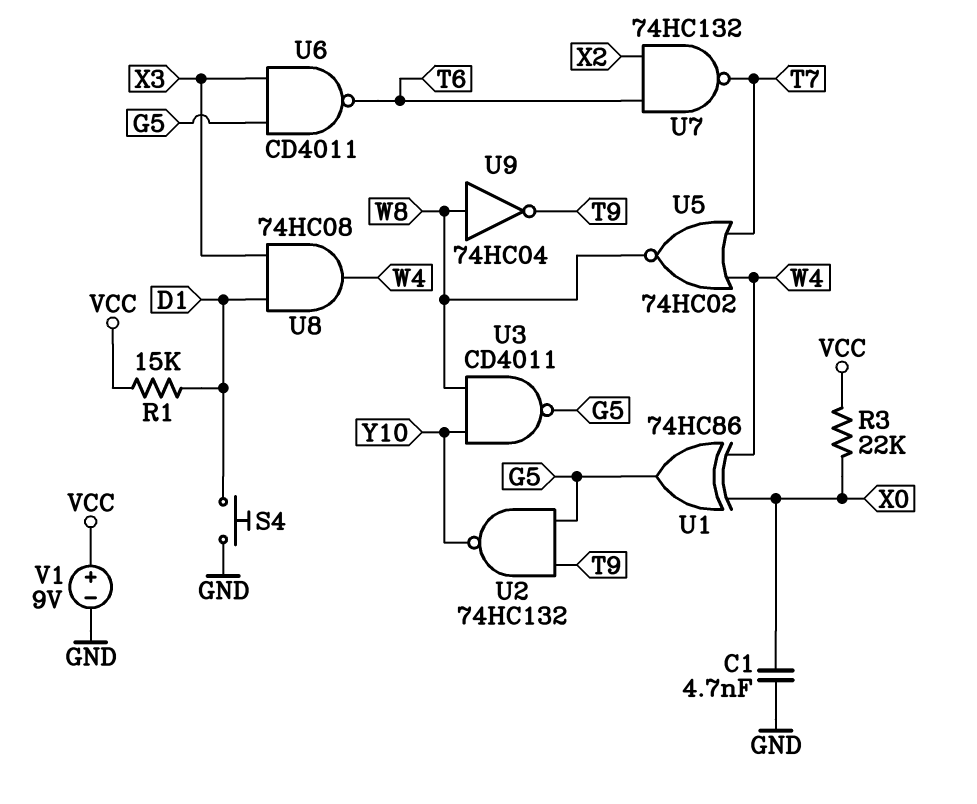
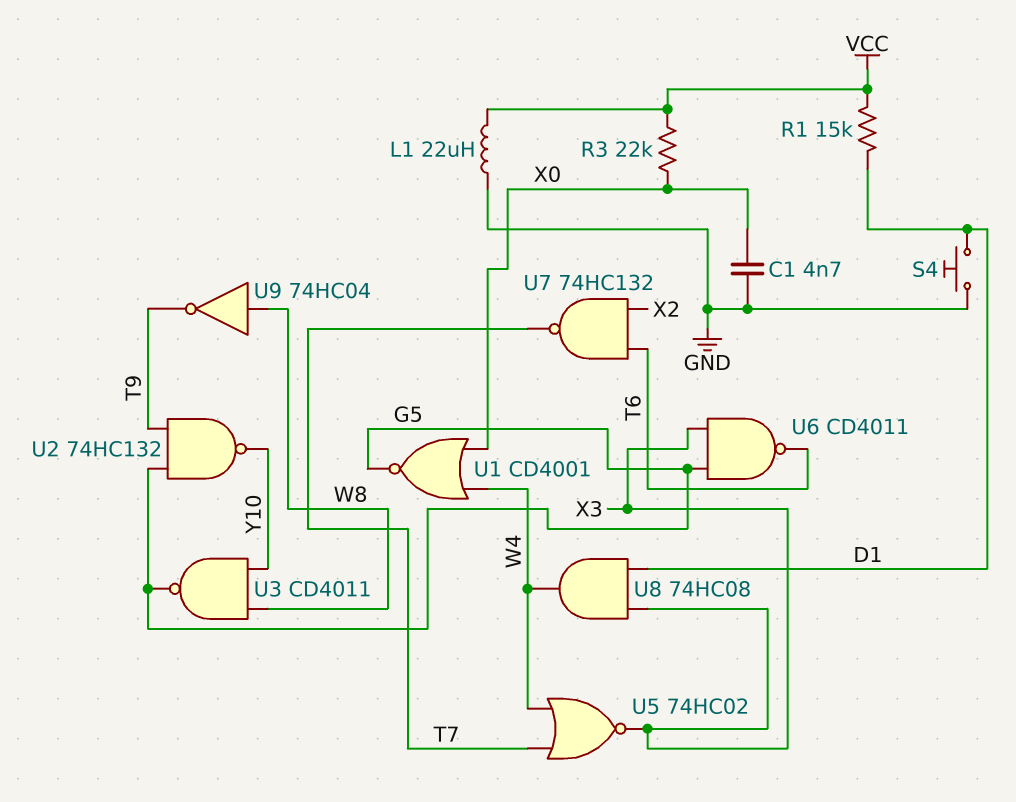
L1: none -> 22uH (GND, VCC)
U1: XOR 74HC86 (in W4, in X0, out G5) -> NOR CD4001 (in W4, in X0, out G5)
U5: NOR 74HC02 (in T7, in W4, out W8) -> NOR 74HC02 (in T7, in W4, out X3)
V1: 9V (plus VCC, minus GND) -> none

